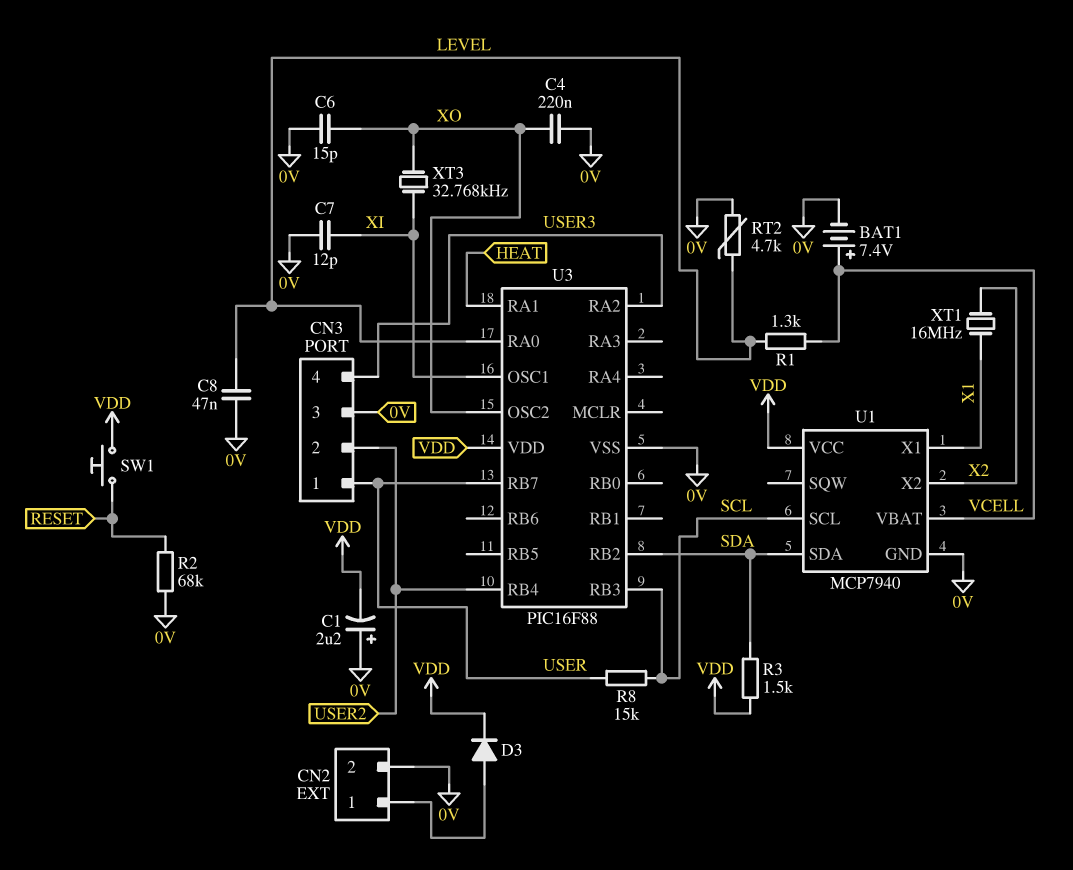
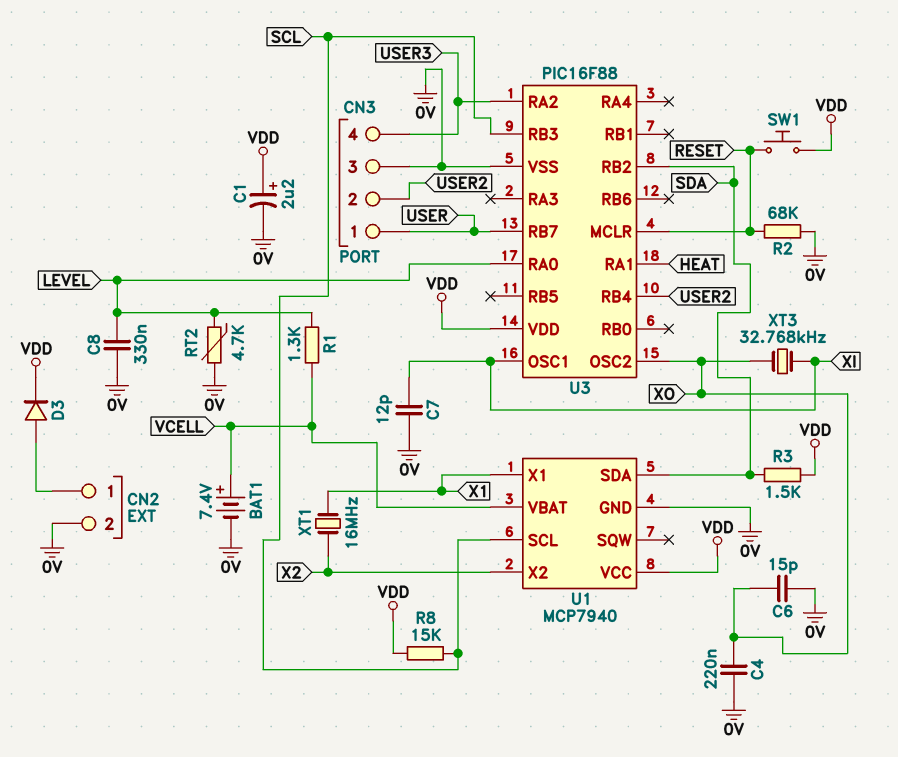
C1: 2.2uF (plus 0V, minus VDD) -> 2.2uF (plus VDD, minus 0V)
C8: 47nF (0V, LEVEL) -> 330nF (0V, LEVEL)
R8: 15k (SCL, USER) -> 15k (SCL, VDD)
U3 pin MCLR: none -> RESET

